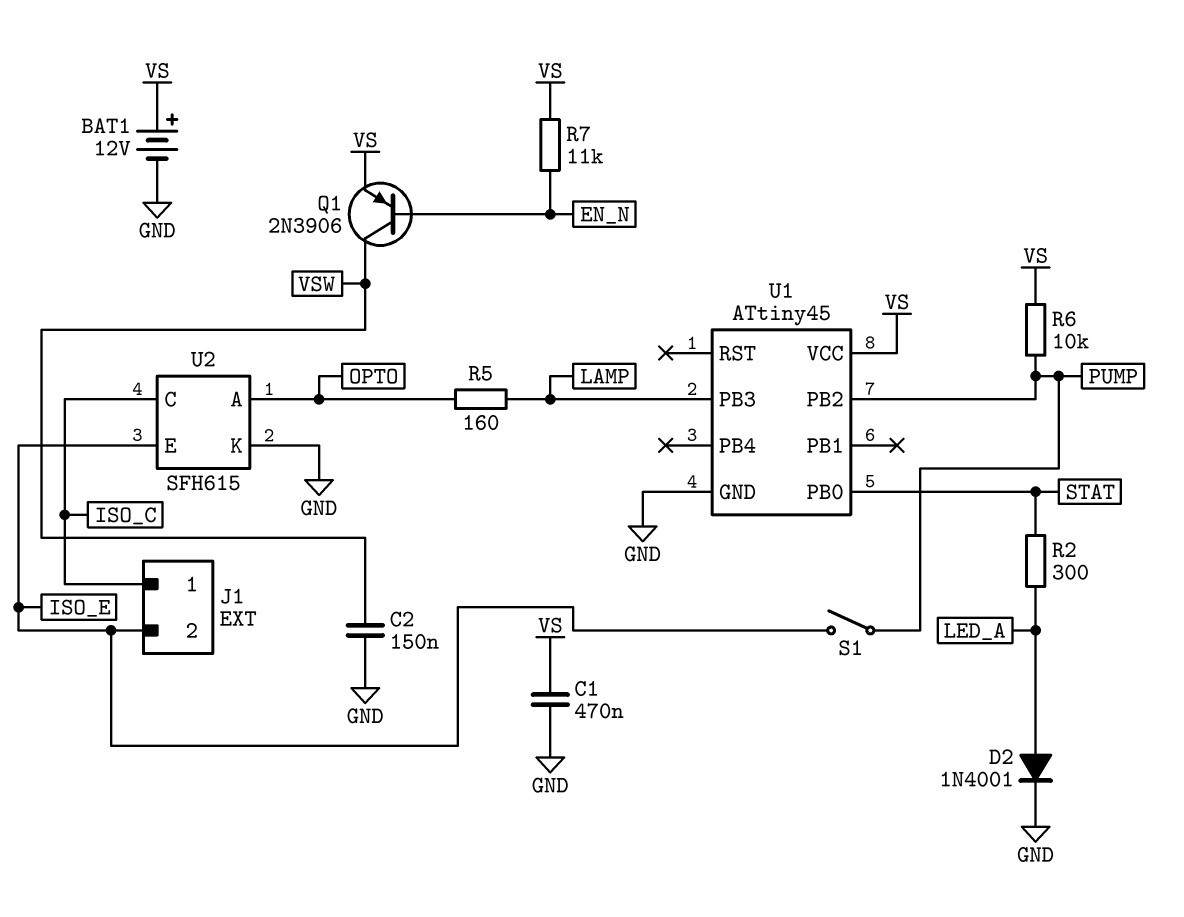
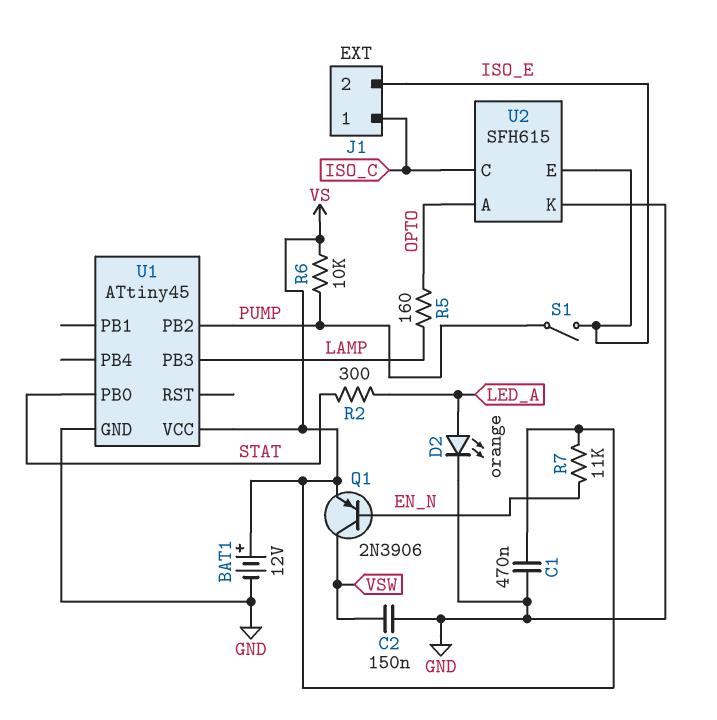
D2: diode 1N4001 (A LED_A, K GND) -> LED orange (A LED_A, K GND)

